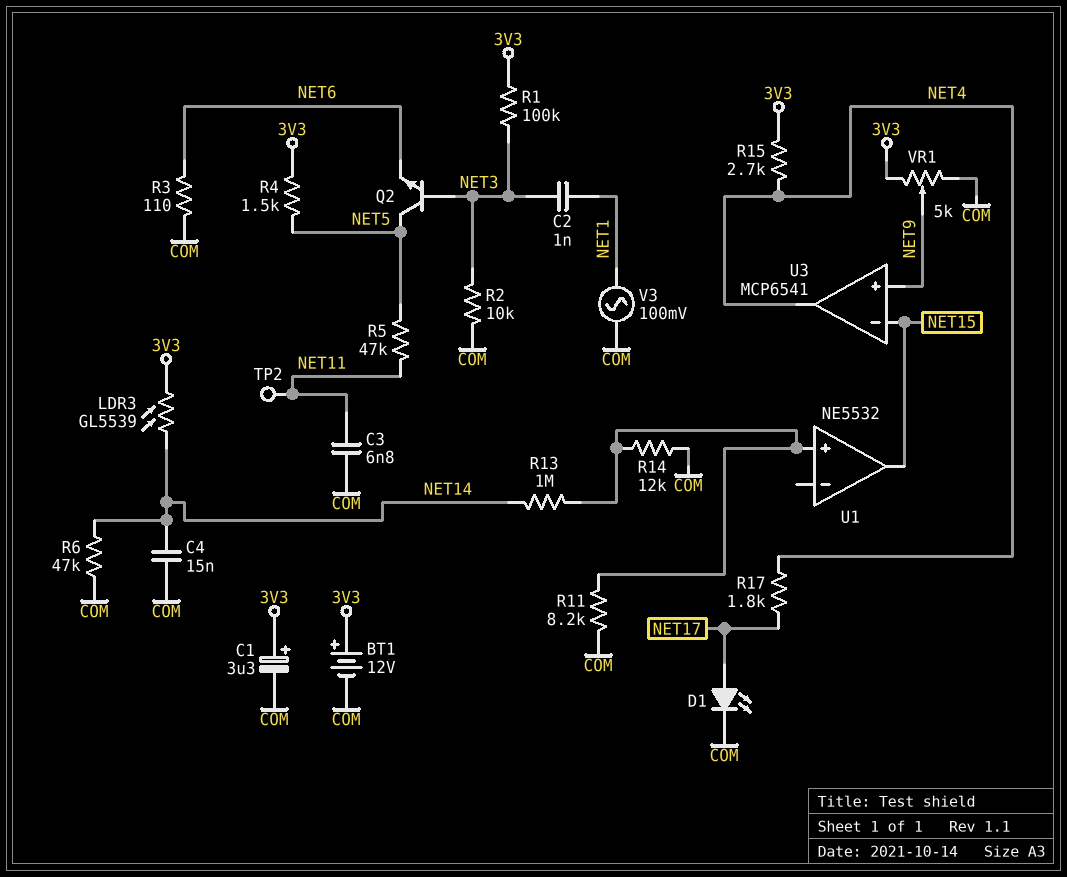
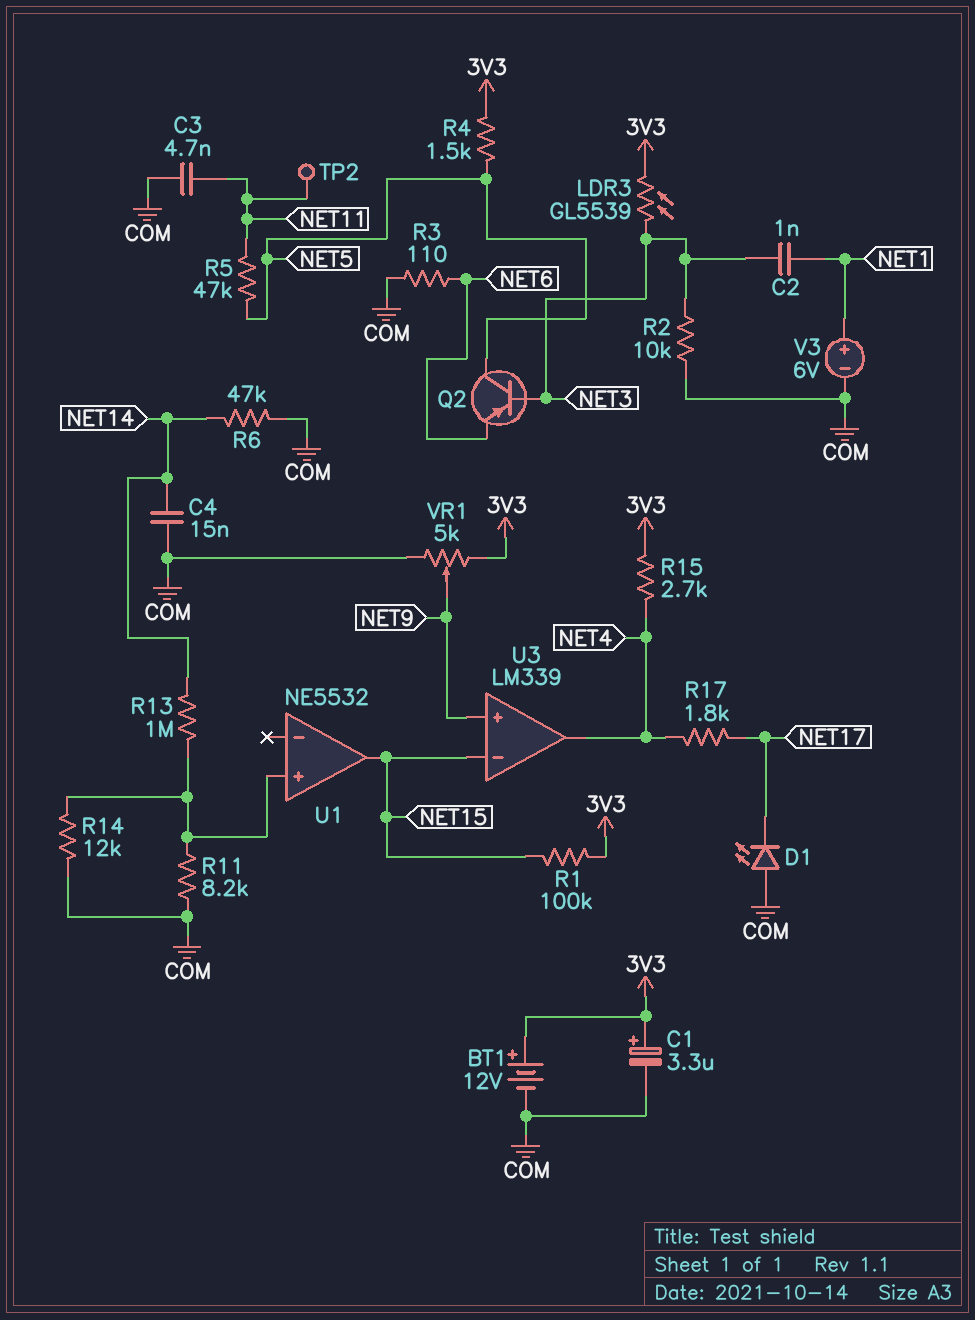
C3: 6.8nF (COM, NET11) -> 4.7nF (COM, NET11)
D1: LED (A NET17, K COM) -> LED (A COM, K NET17)
LDR3: GL5539 (3V3, NET14) -> GL5539 (3V3, NET3)
Q2: NPN (B NET3, C NET5, E NET6) -> PNP (B NET3, C NET5, E NET6)
R1: 100k (3V3, NET3) -> 100k (3V3, NET15)
U3: MCP6541 -> LM339
V3: AC 100mV (COM, NET1) -> 6V (plus NET1, minus COM)

